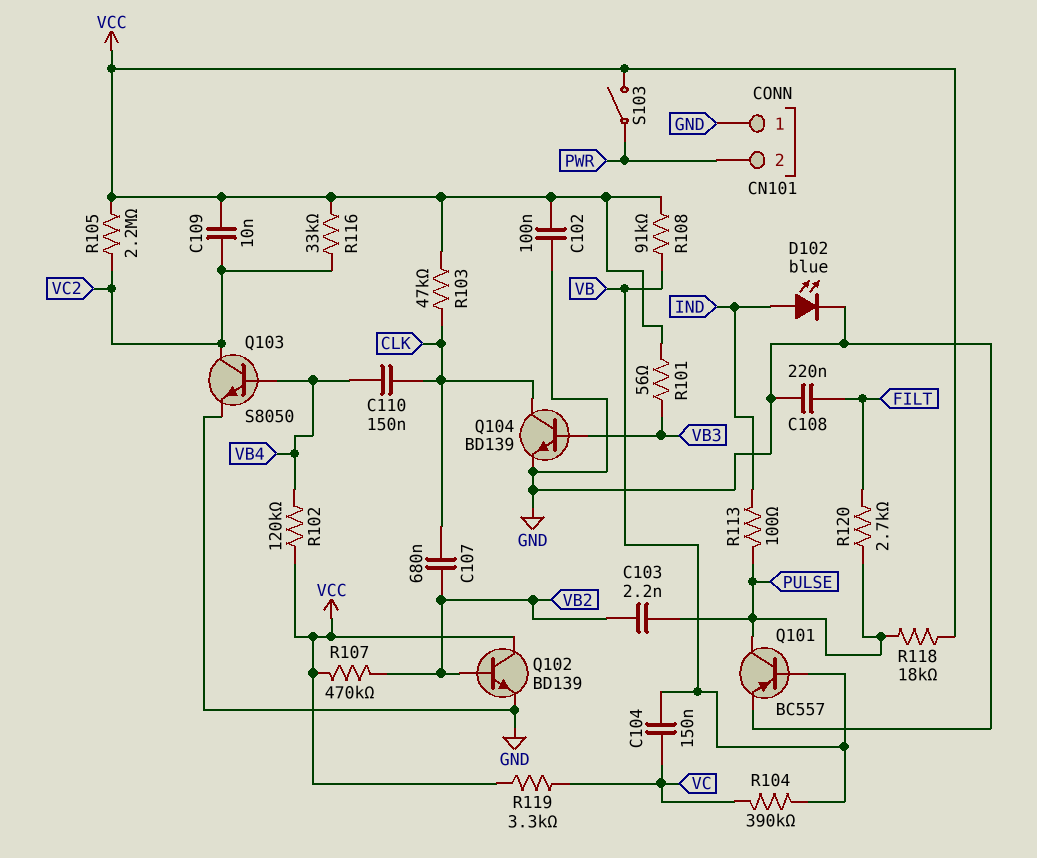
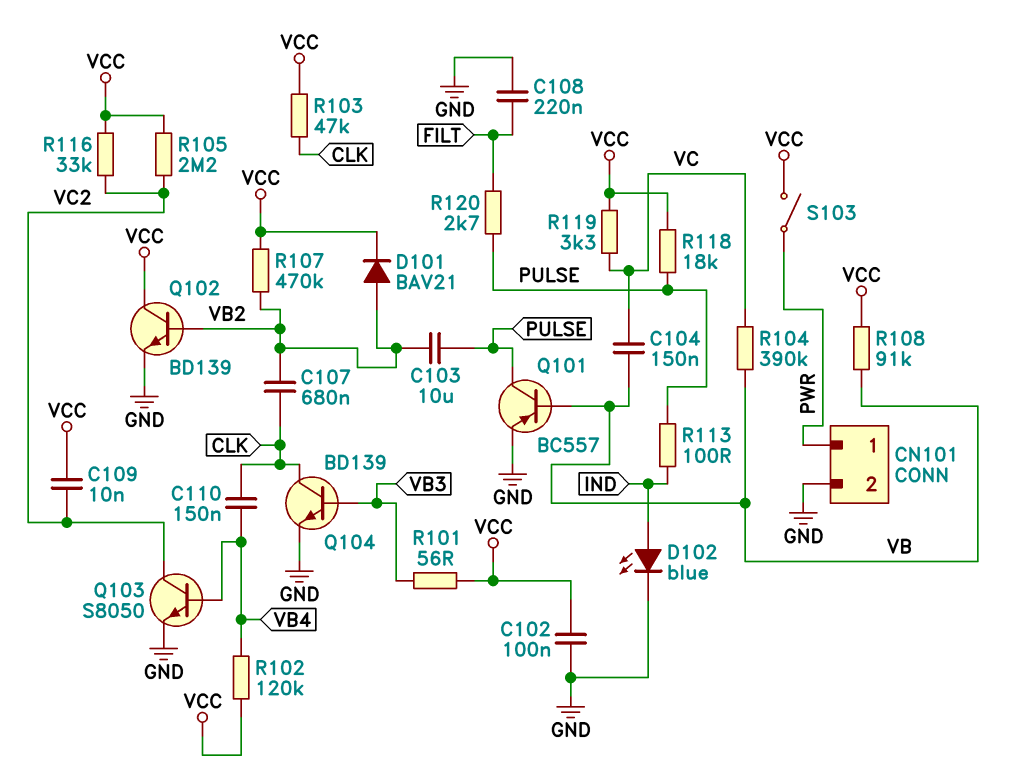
C103: 2.2nF (PULSE, VB2) -> 10uF (PULSE, VB2)
CN101 pin 1: GND -> PWR
CN101 pin 2: PWR -> GND
D101: none -> diode BAV21 (A VB2, K VCC)

